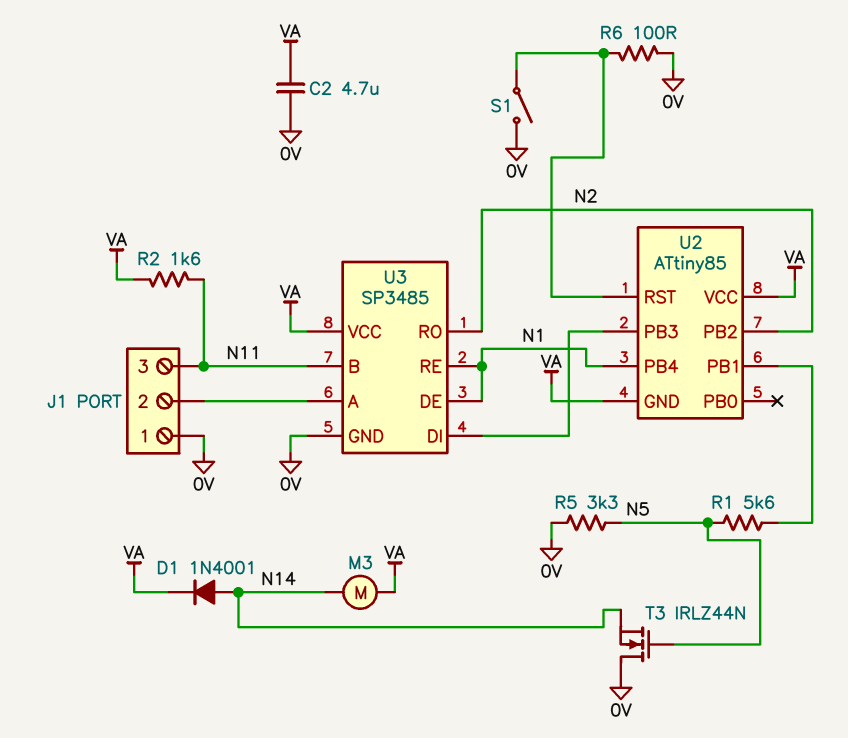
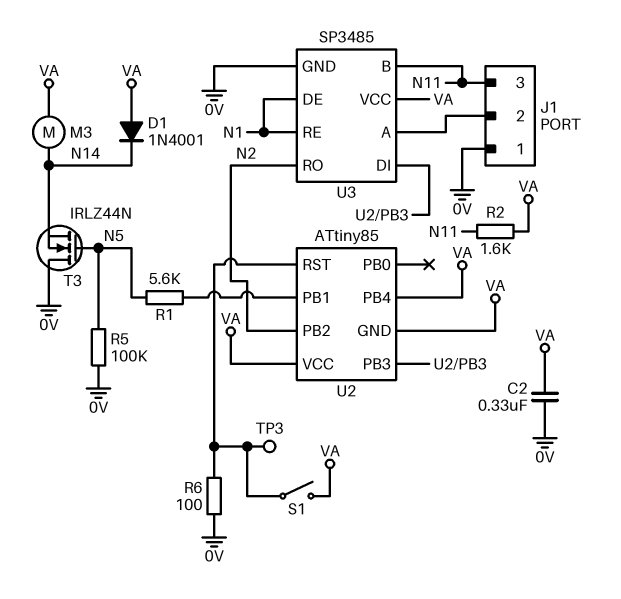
C2: 4.7uF (0V, VA) -> 330nF (0V, VA)
D1: diode 1N4001 (A N14, K VA) -> diode 1N4001 (A VA, K N14)
R5: 3.3k (0V, N5) -> 100k (0V, N5)
S1: switch (0V, U2/RST) -> switch (U2/RST, VA)
TP3: none -> test point (U2/RST)
U2 pin PB4: N1 -> VA

